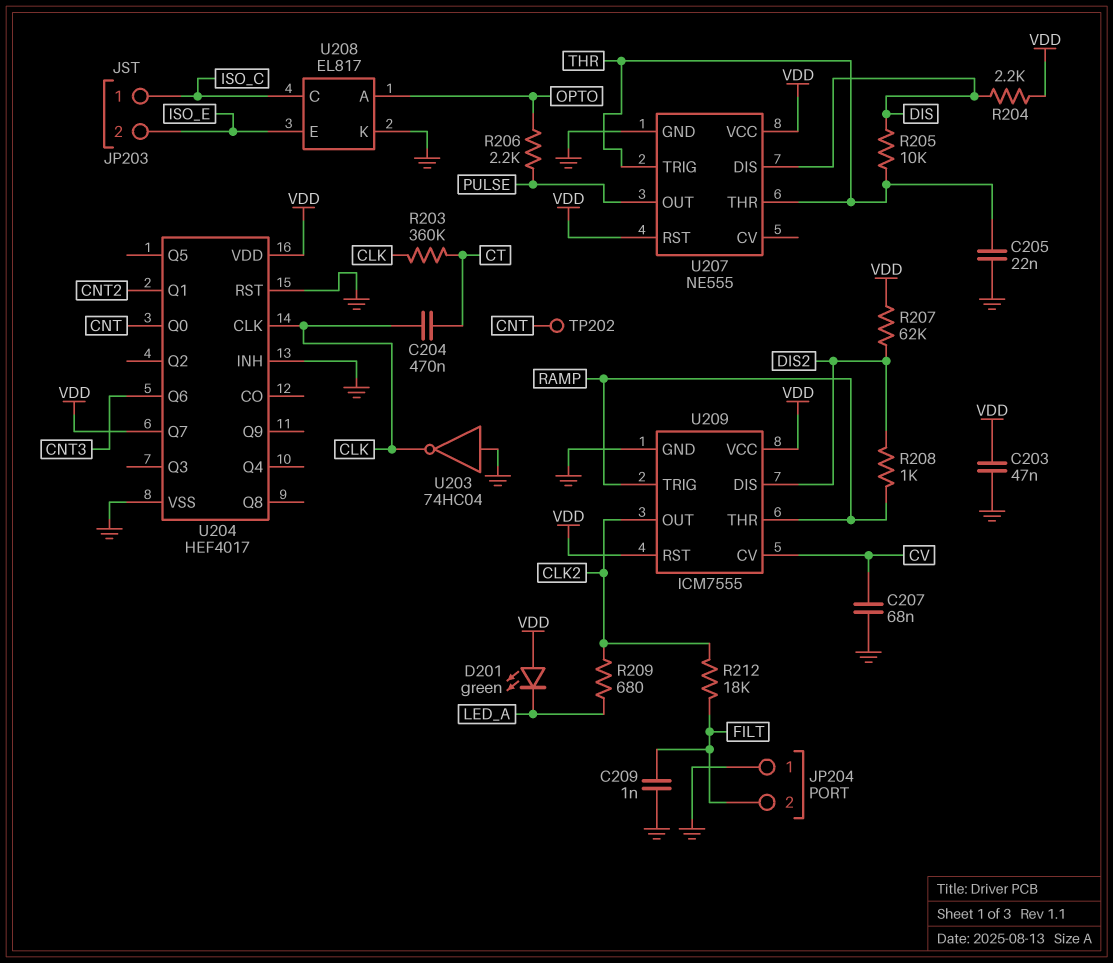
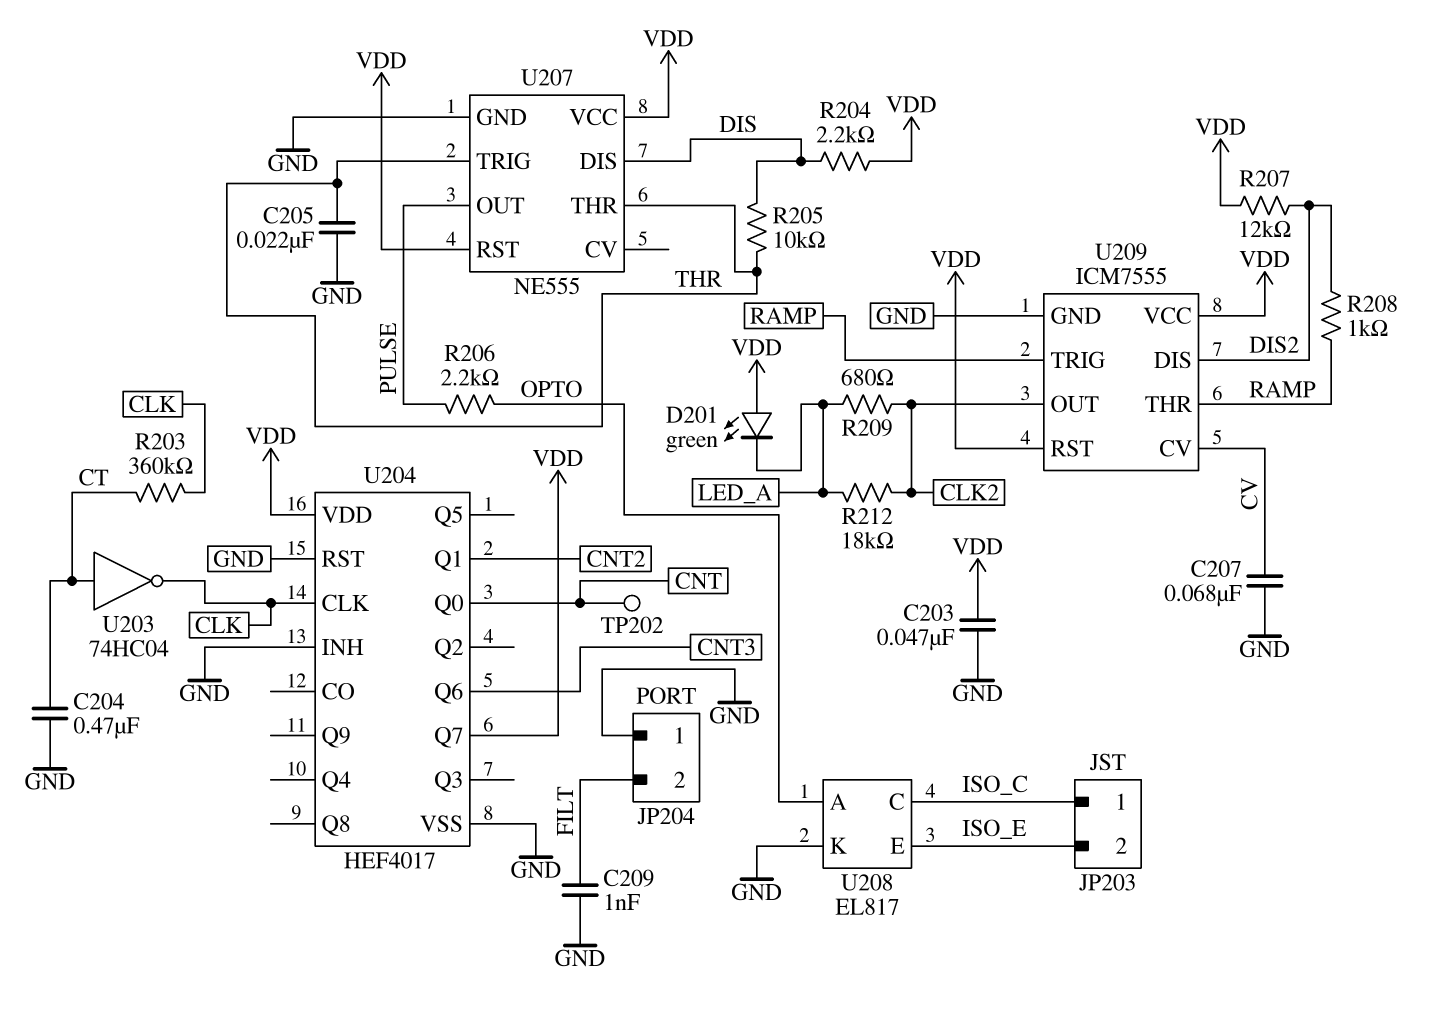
C204: 470nF (CLK, CT) -> 470nF (CT, GND)
R207: 62k (DIS2, VDD) -> 12k (DIS2, VDD)
R212: 18k (CLK2, FILT) -> 18k (CLK2, LED_A)
U203: NOT 74HC04 (in GND, out CLK) -> NOT 74HC04 (in CT, out CLK)

